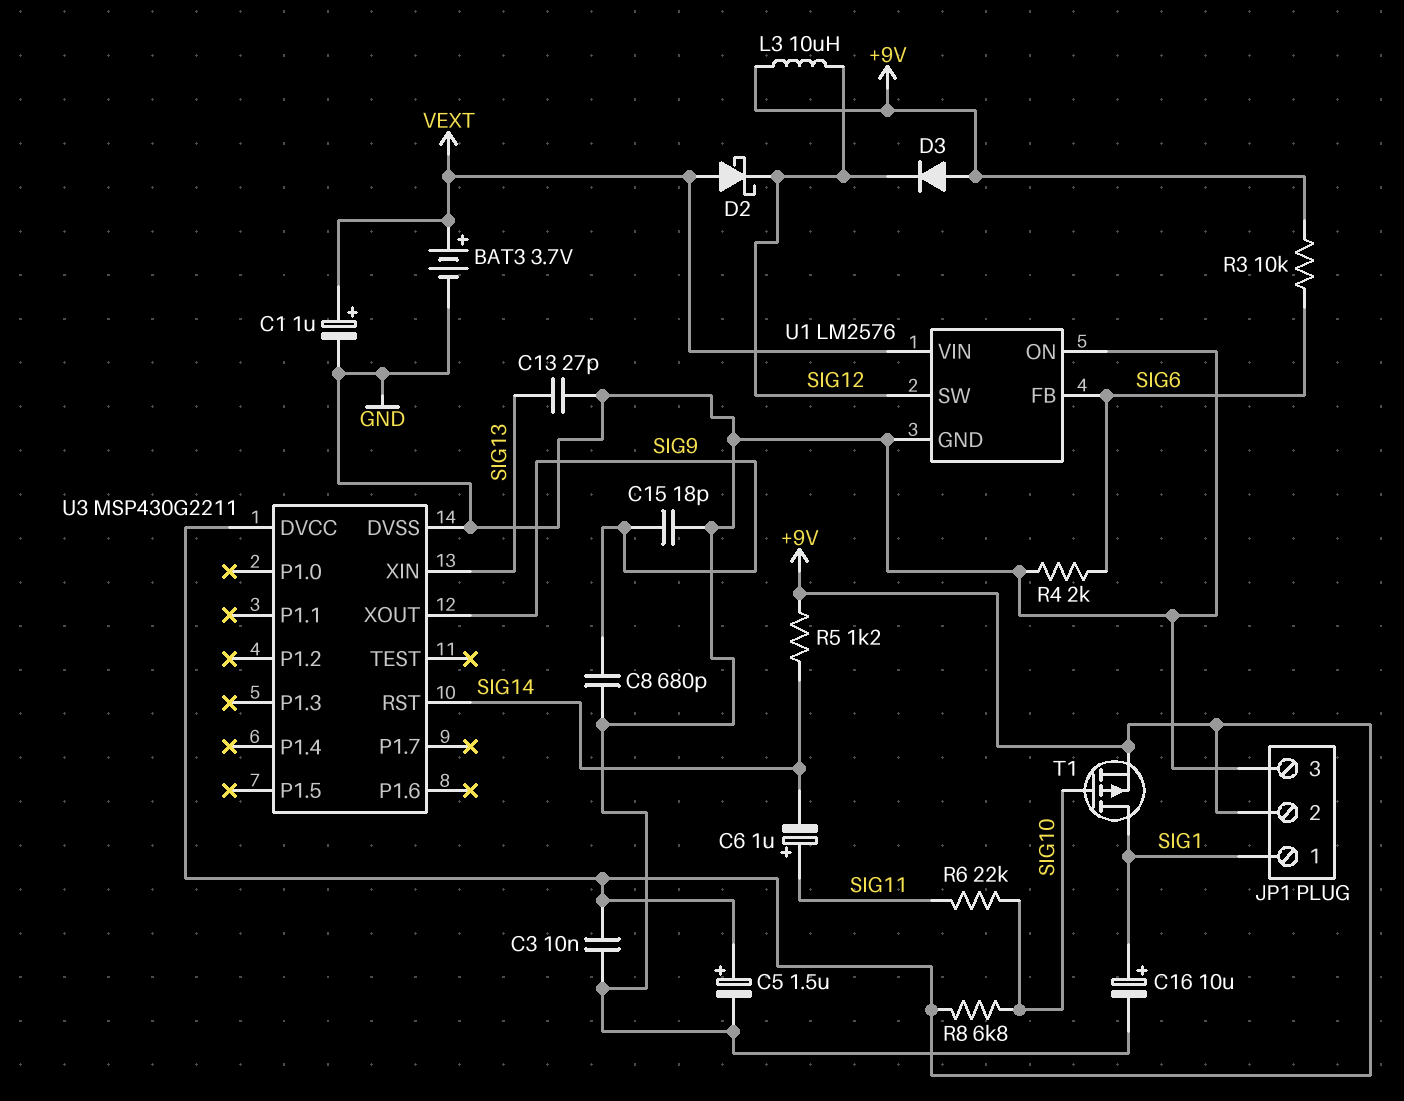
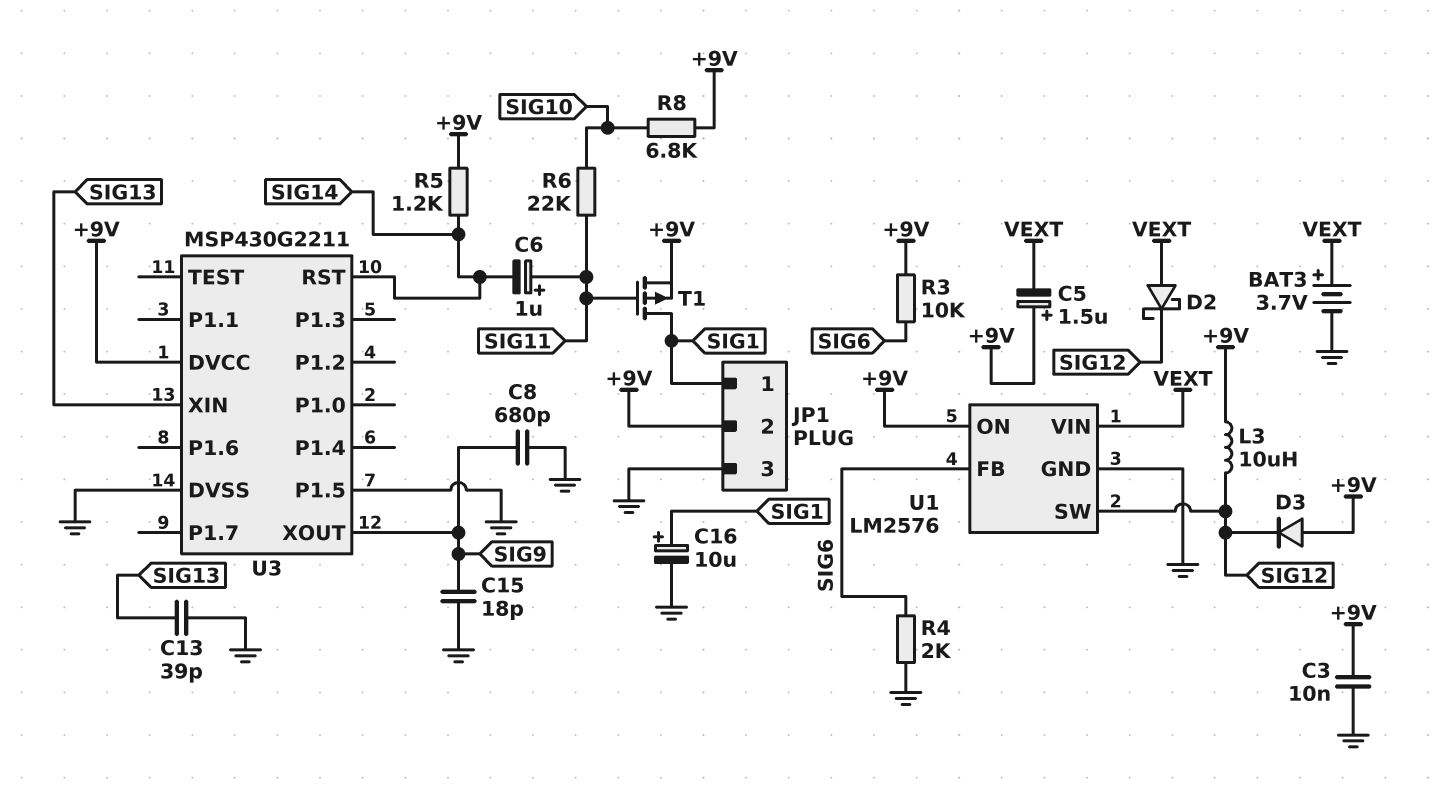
C1: 1uF (plus VEXT, minus GND) -> none
C5: 1.5uF (plus +9V, minus GND) -> 1.5uF (plus +9V, minus VEXT)
C13: 27pF (GND, SIG13) -> 39pF (GND, SIG13)
T1: PMOS (G SIG10, D SIG1, S +9V) -> PMOS (G SIG11, D SIG1, S +9V)
U1 pin ON: GND -> +9V
U3 pin P1.5: none -> GND

